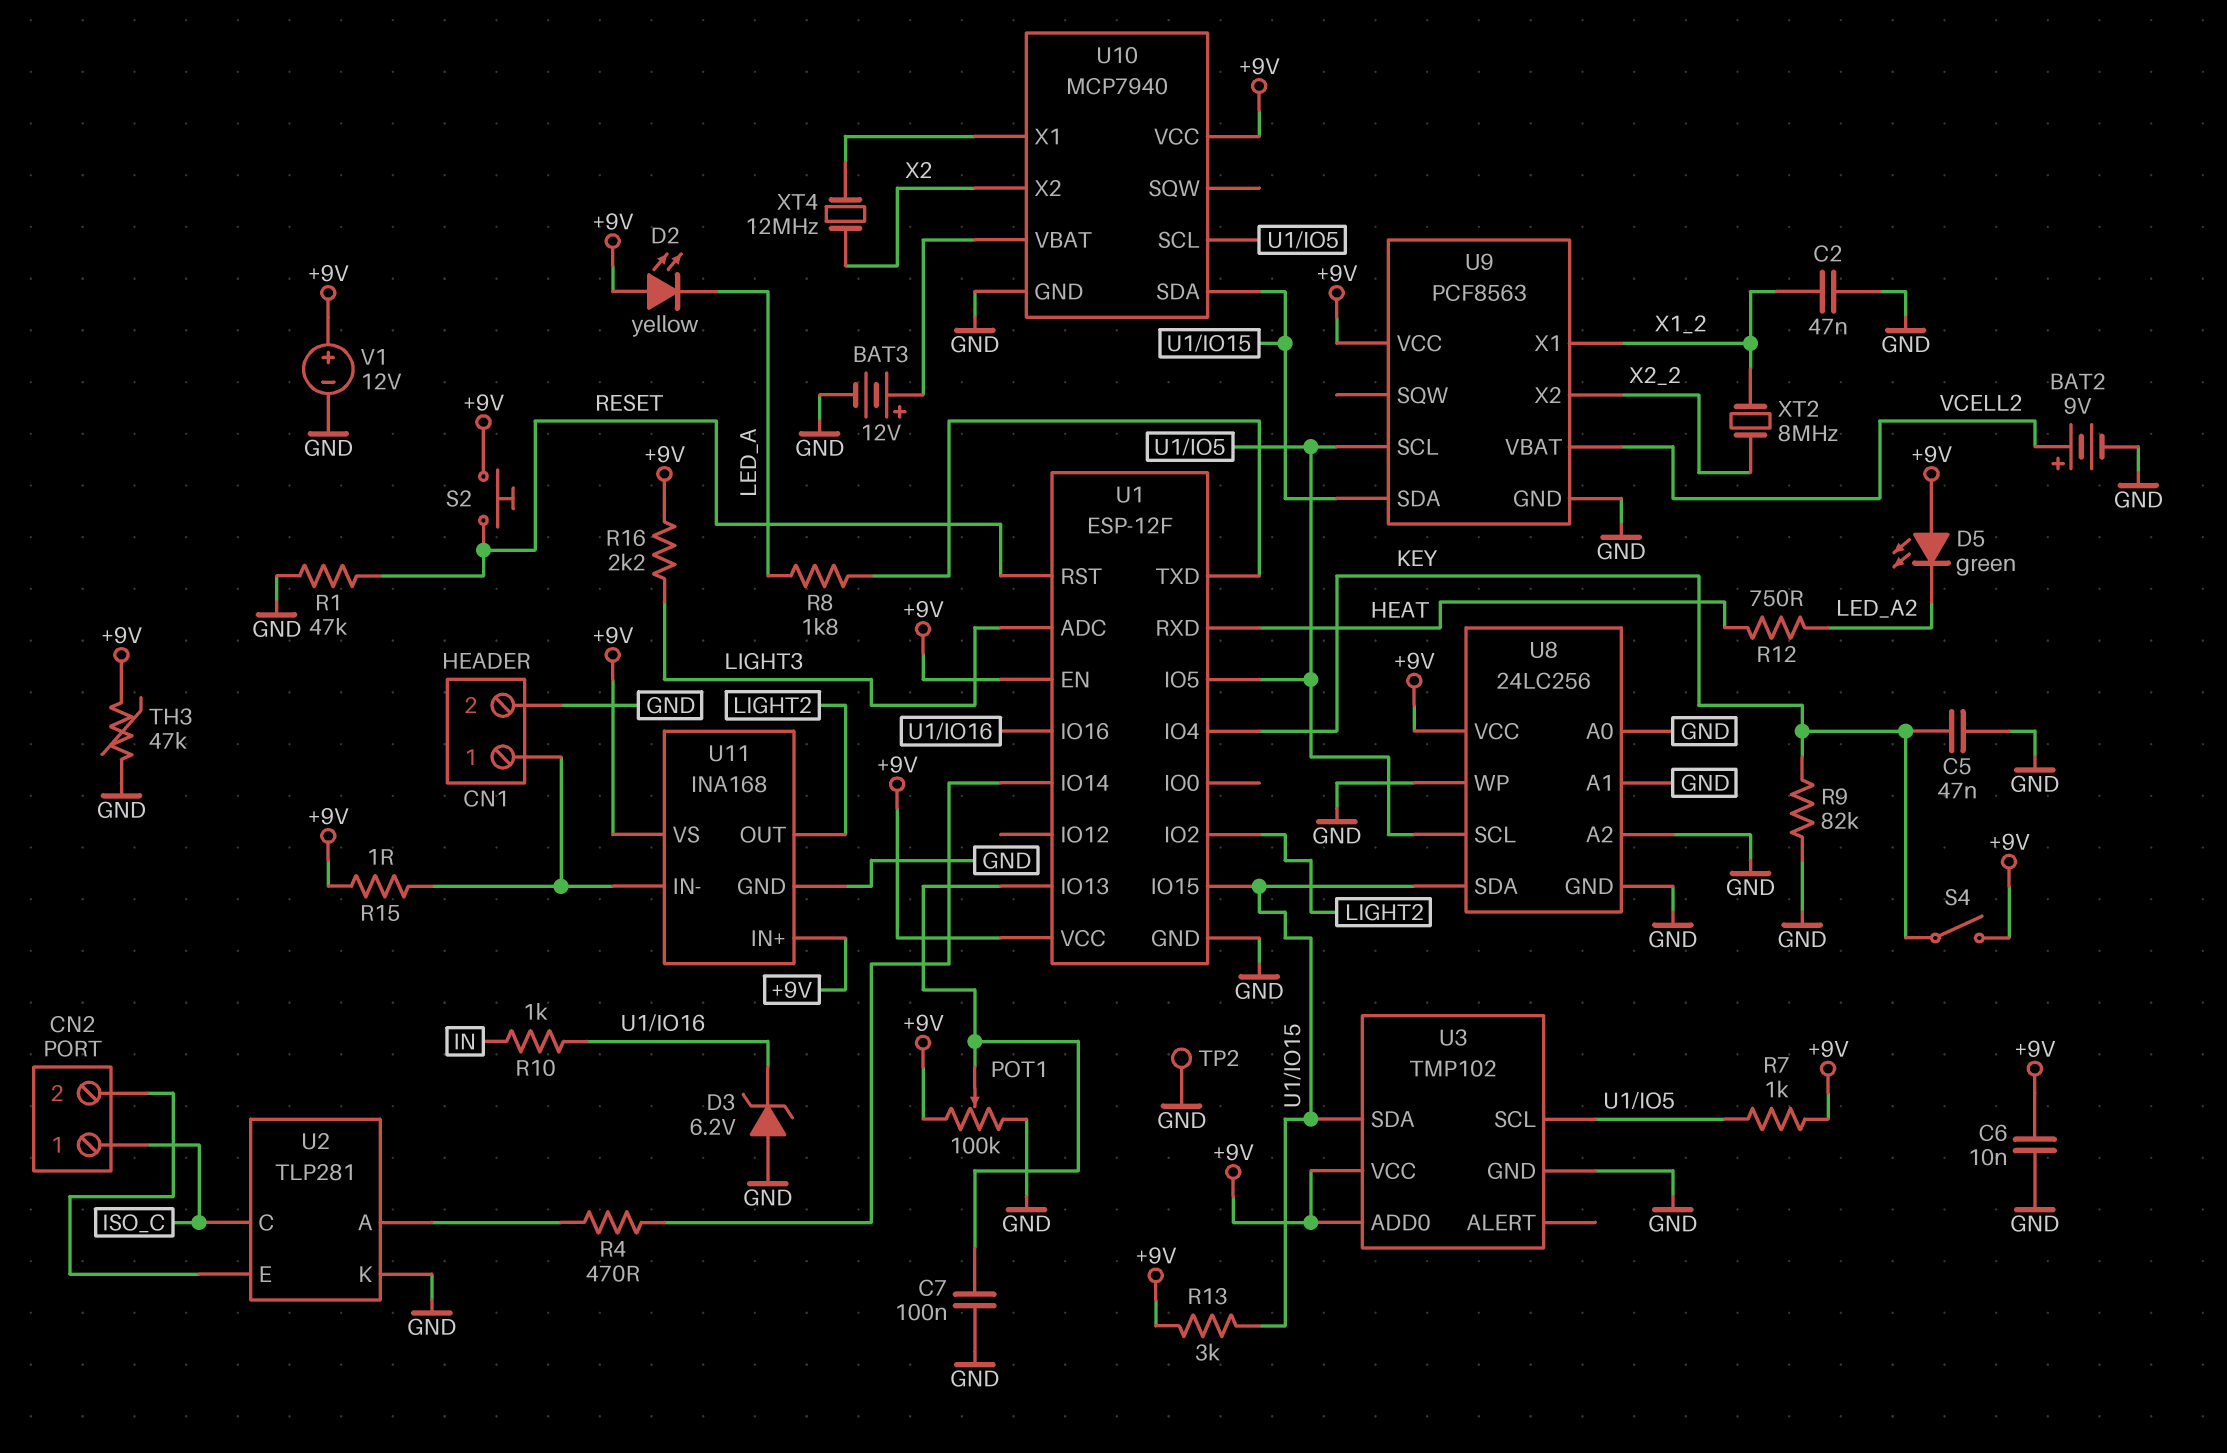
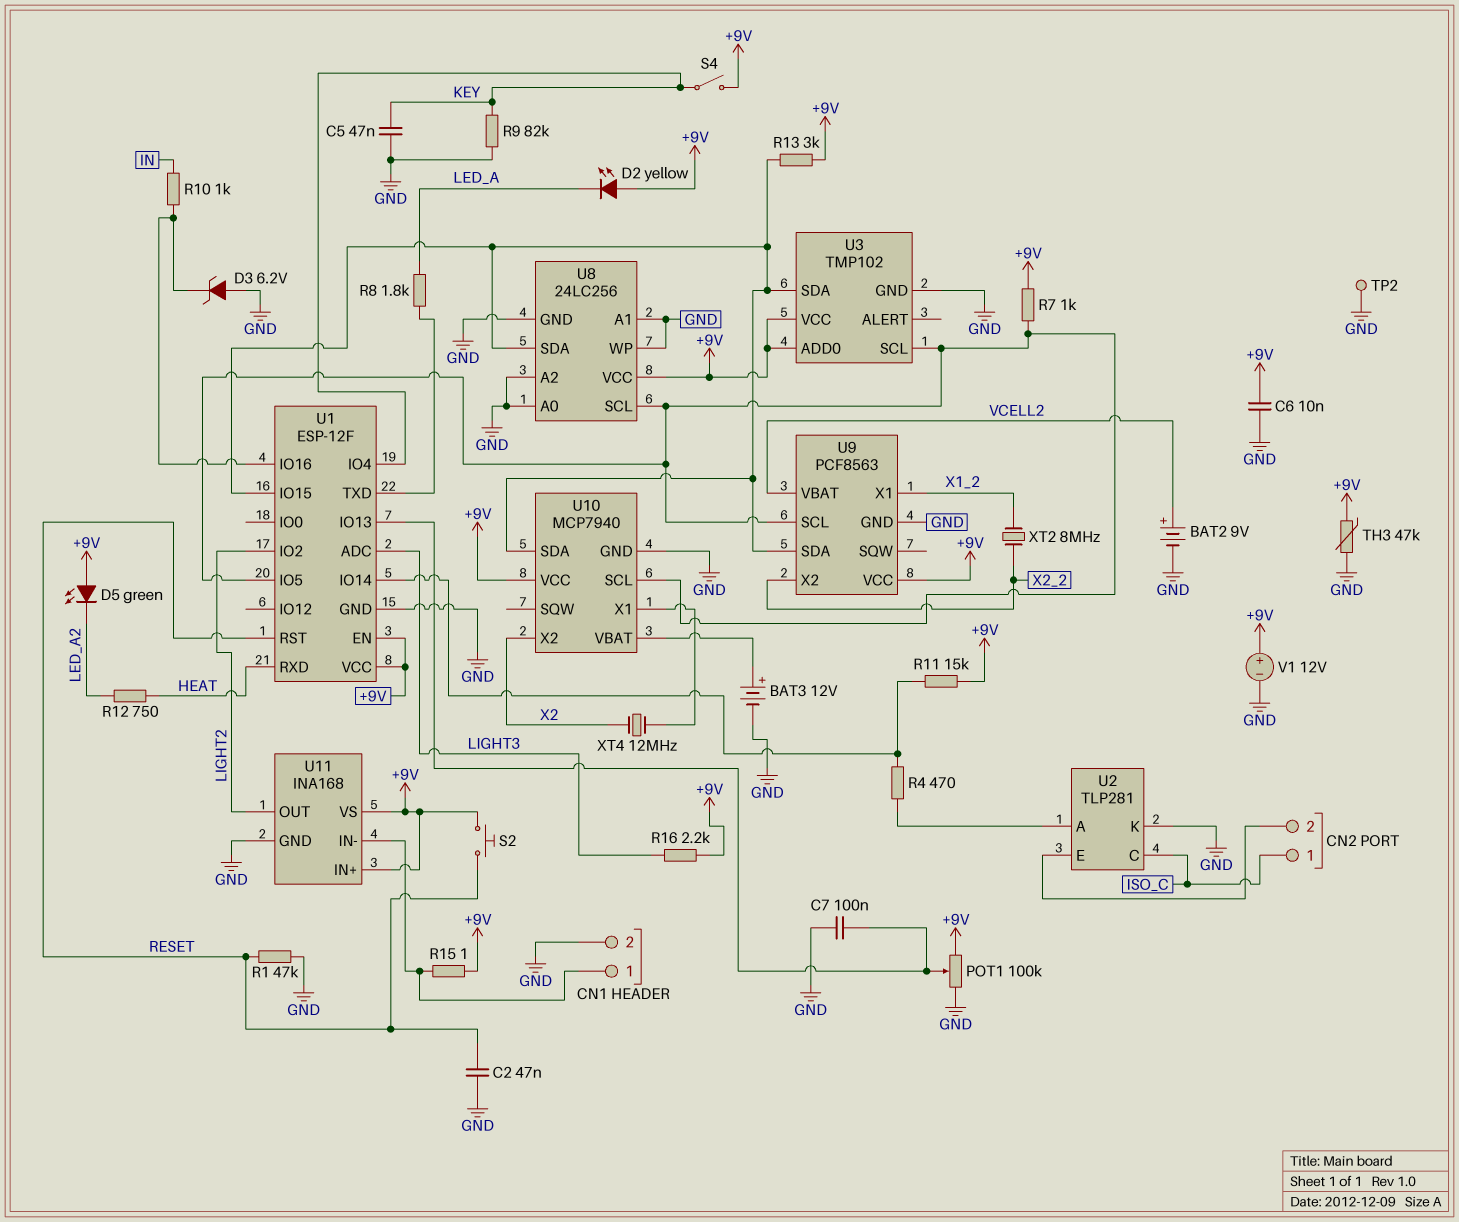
C2: 47nF (GND, X1_2) -> 47nF (GND, RESET)
R11: none -> 15k (+9V, U1/IO14)

